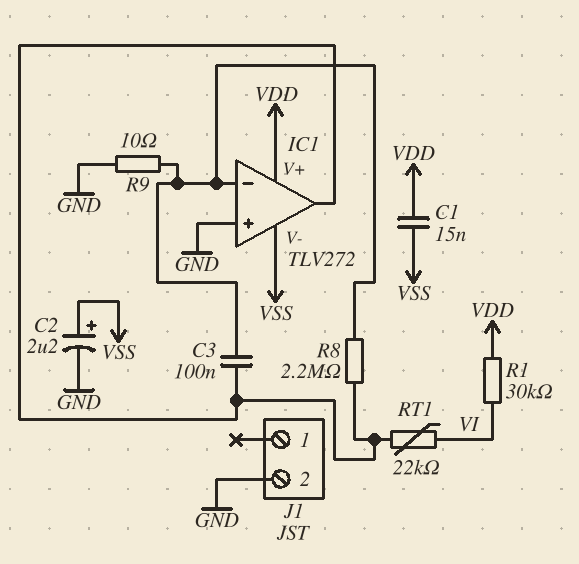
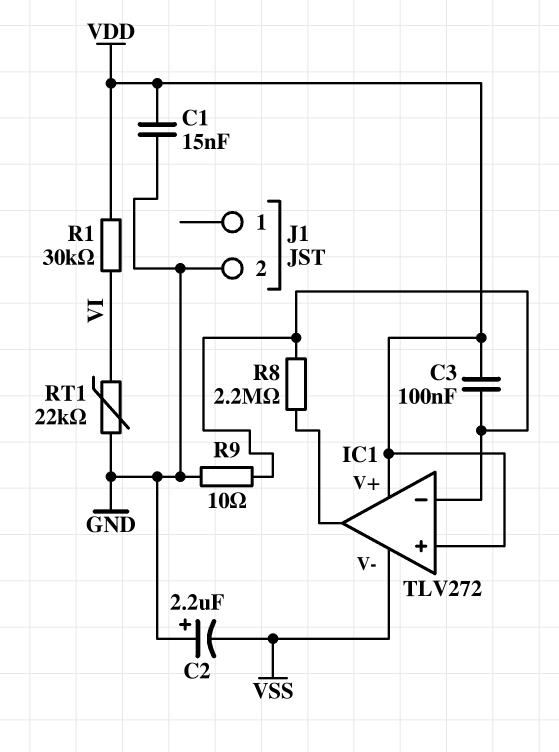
C1: 15nF (VDD, VSS) -> 15nF (GND, VDD)
C2: 2.2uF (plus VSS, minus GND) -> 2.2uF (plus GND, minus VSS)
C3: 100nF (IC1/in-, IC1/out) -> 100nF (IC1/in-, VDD)
IC1 pin in+: GND -> VDD
RT1: 22k (IC1/out, VI) -> 22k (GND, VI)

